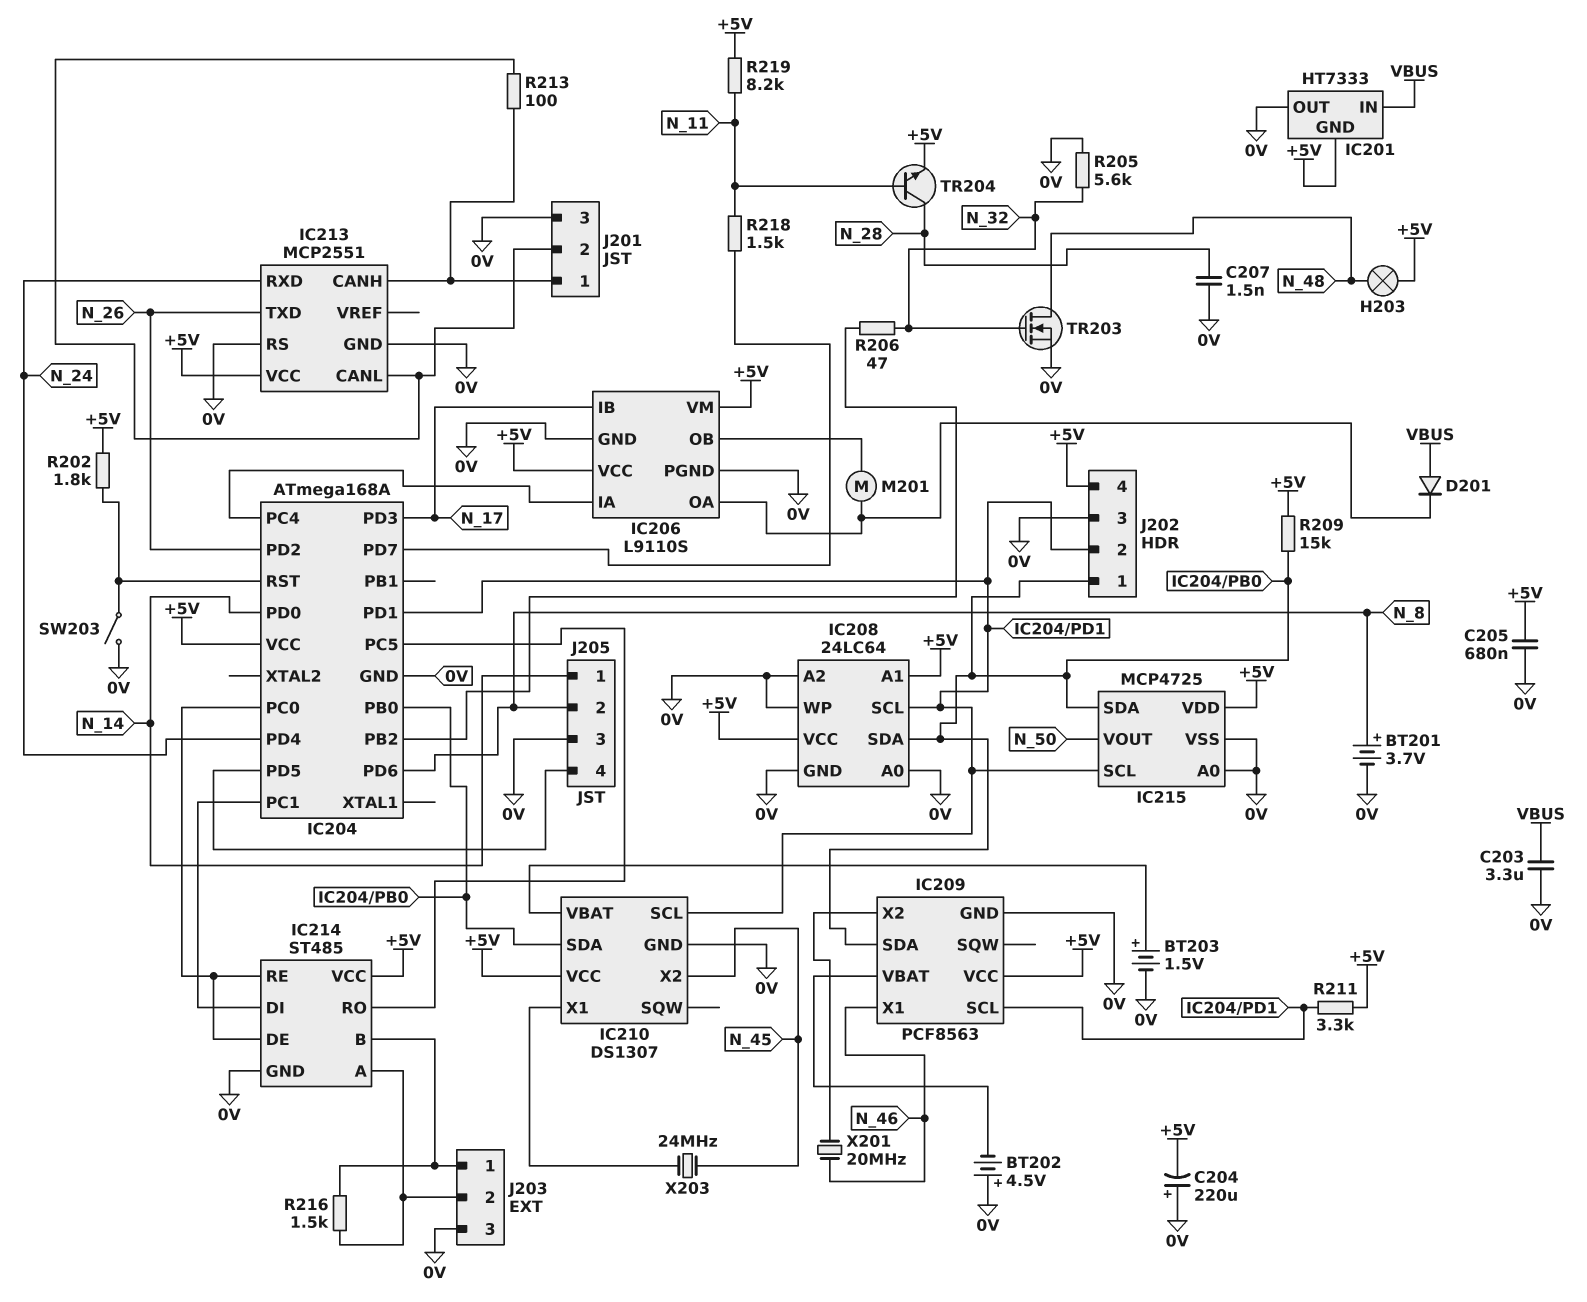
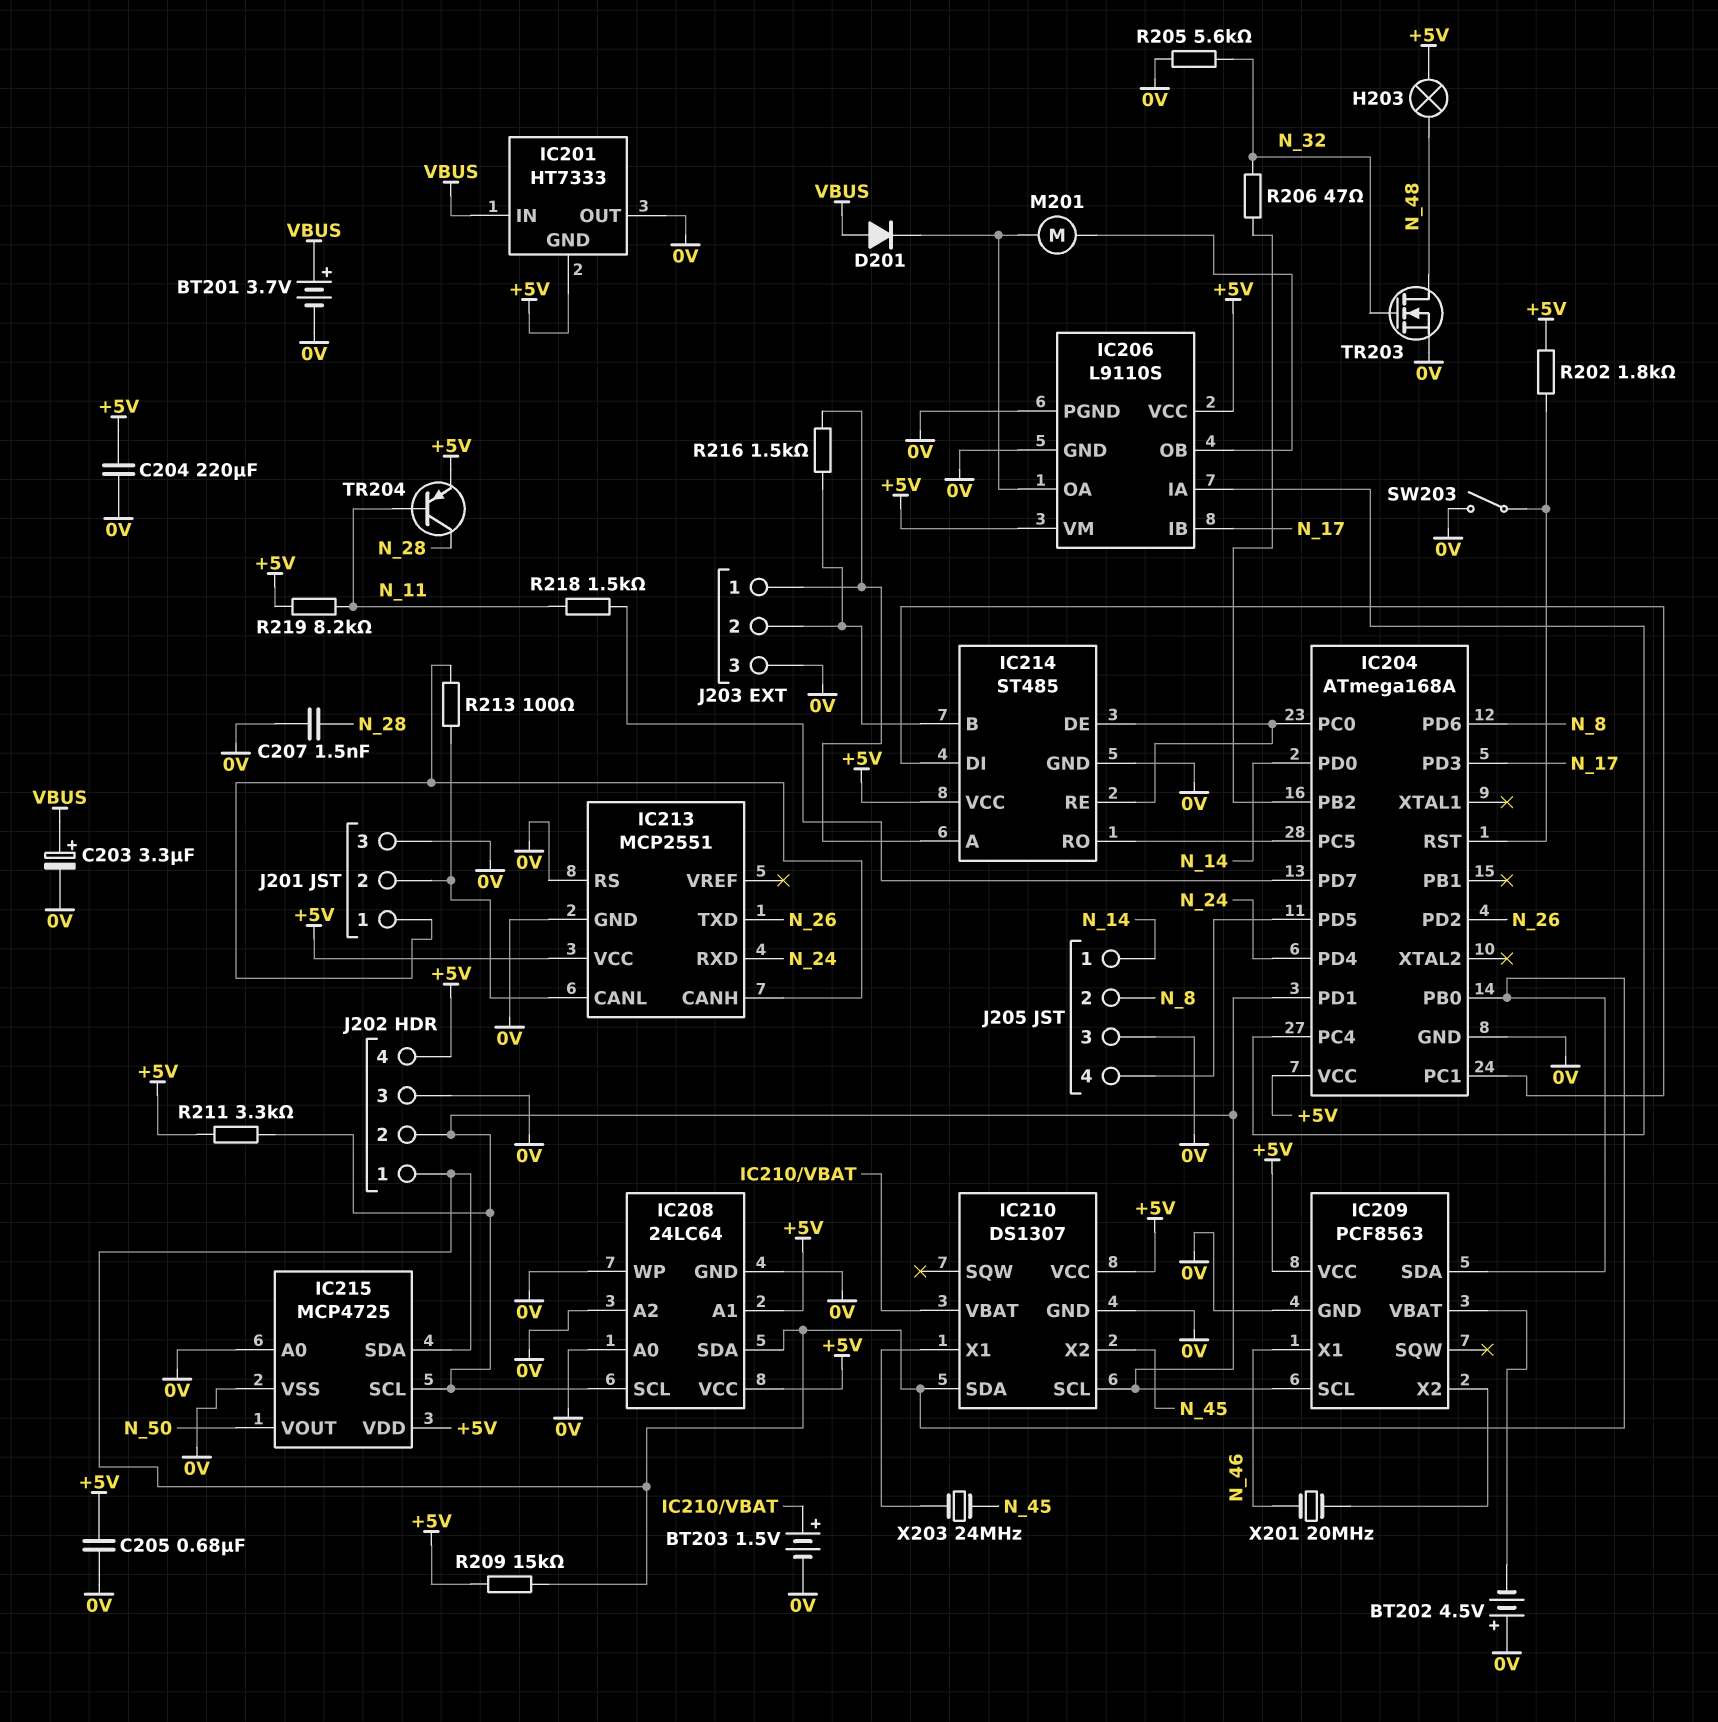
BT201: 3.7V (plus N_8, minus 0V) -> 3.7V (plus VBUS, minus 0V)
C203: 3.3uF (0V, VBUS) -> 3.3uF (plus VBUS, minus 0V)
C204: 220uF (plus 0V, minus +5V) -> 220uF (+5V, 0V)
J203 pin 1: IC214/B -> IC214/A
J203 pin 2: IC214/A -> IC214/B
TR204: NPN (B N_11, C N_28, E +5V) -> PNP (B N_11, C N_28, E +5V)

